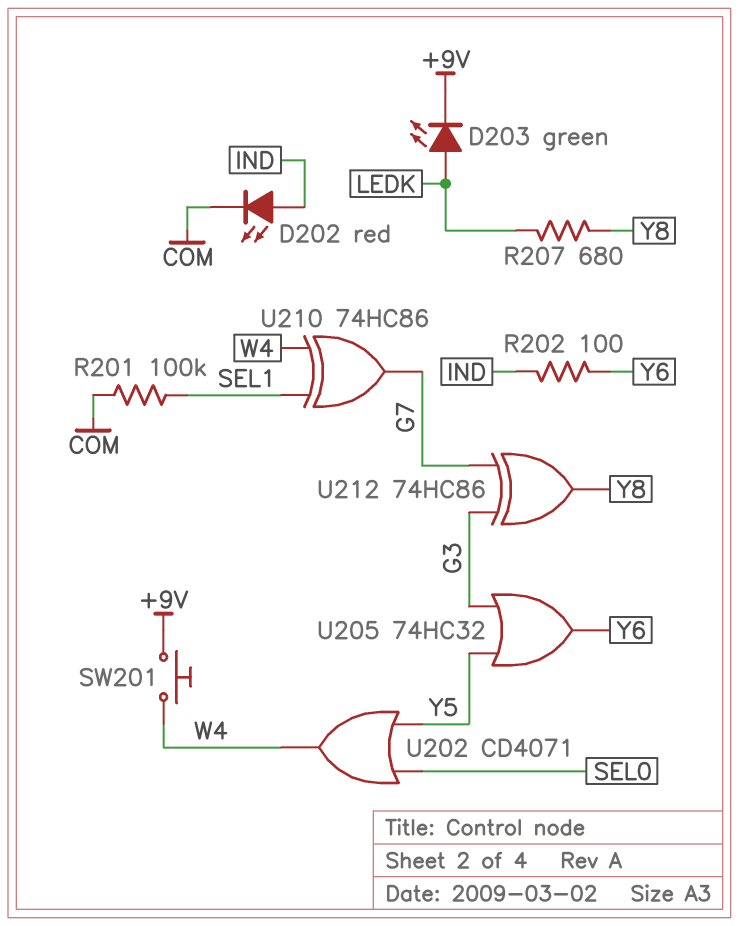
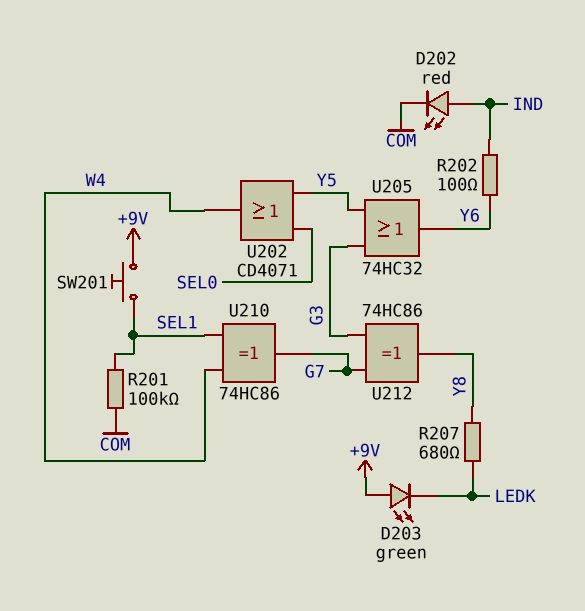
D203: LED green (A LEDK, K +9V) -> LED green (A +9V, K LEDK)
SW201: button (+9V, W4) -> button (+9V, SEL1)

